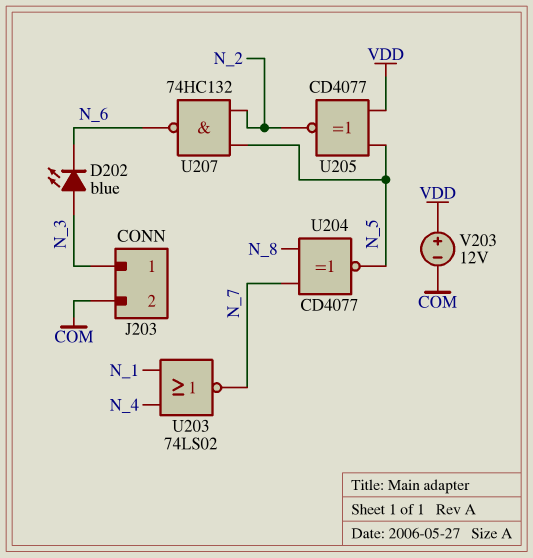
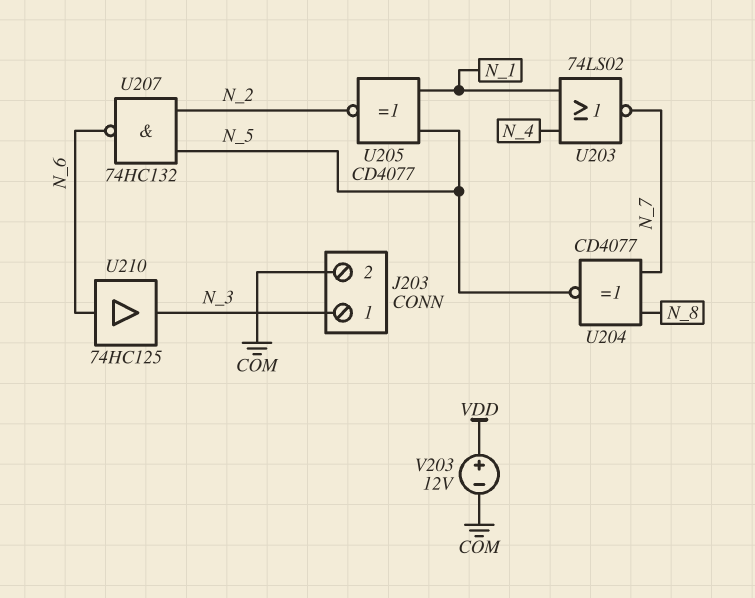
D202: LED blue (A N_3, K N_6) -> none
U205: XNOR CD4077 (in N_5, in VDD, out N_2) -> XNOR CD4077 (in N_1, in N_5, out N_2)
U210: none -> buffer 74HC125 (in N_6, out N_3)

